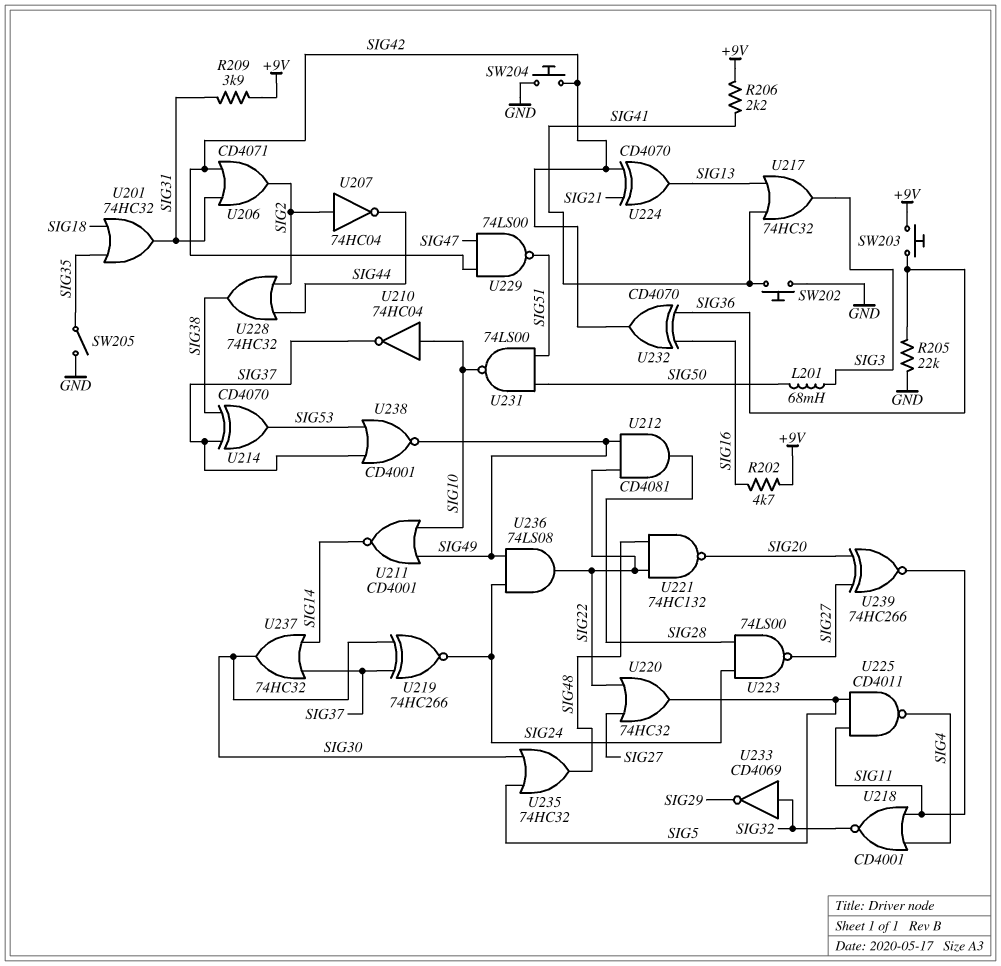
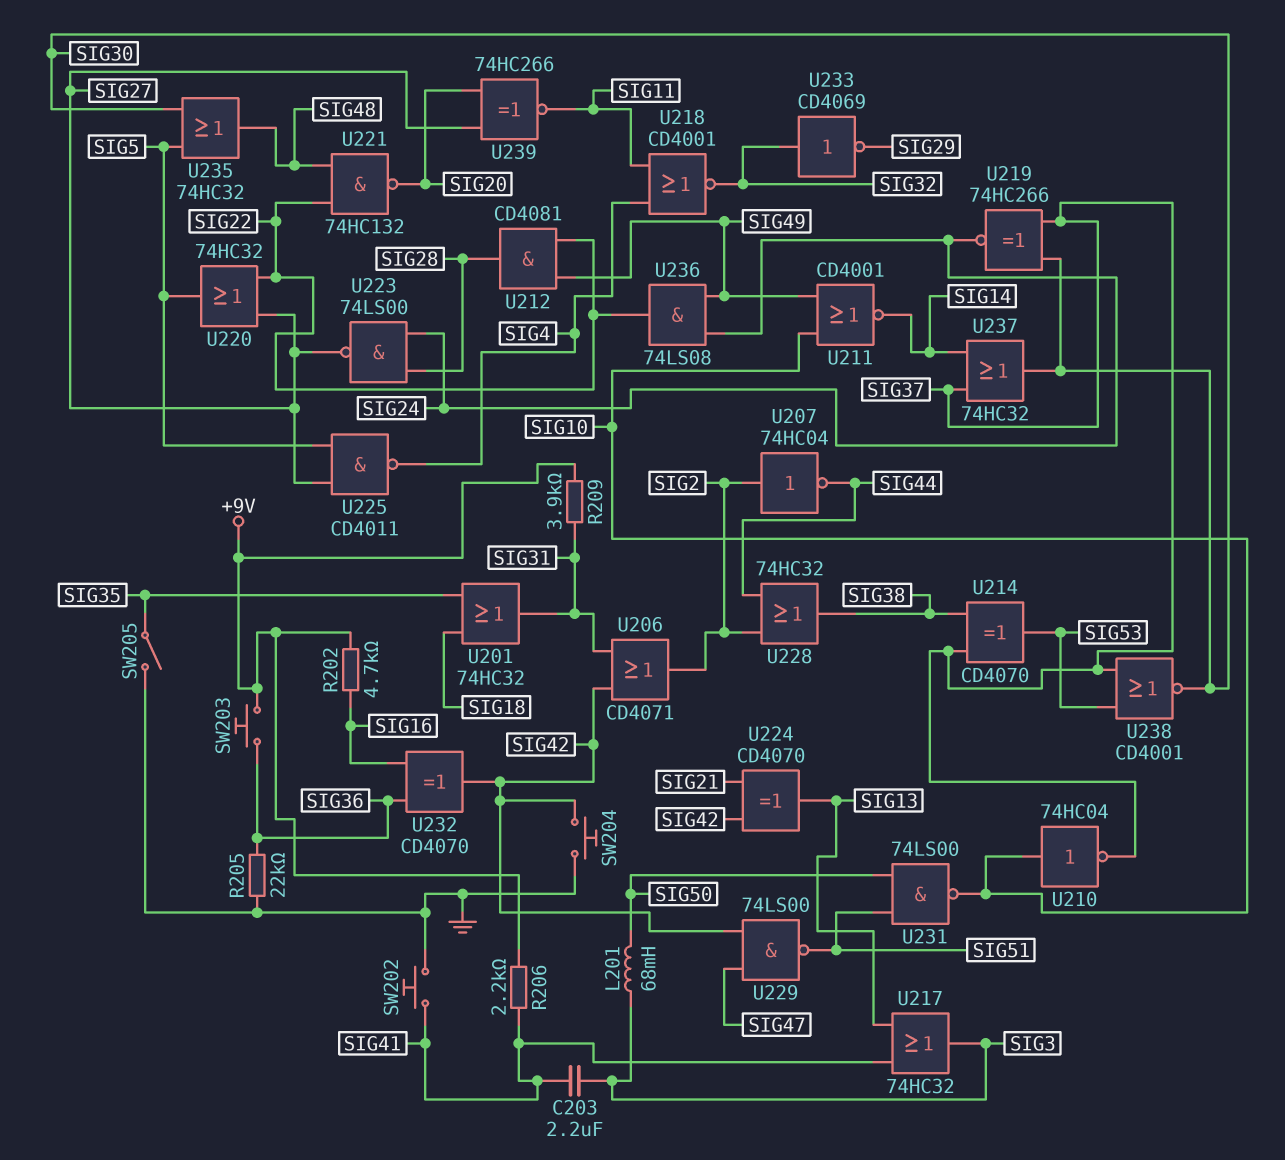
C203: none -> 2.2uF (SIG3, SIG41)
U225: NAND CD4011 (in SIG5, in SIG11, out SIG4) -> NAND CD4011 (in SIG5, in SIG27, out SIG4)
U238: NOR CD4001 (in SIG37, in SIG53, out SIG49) -> NOR CD4001 (in SIG37, in SIG53, out SIG30)

